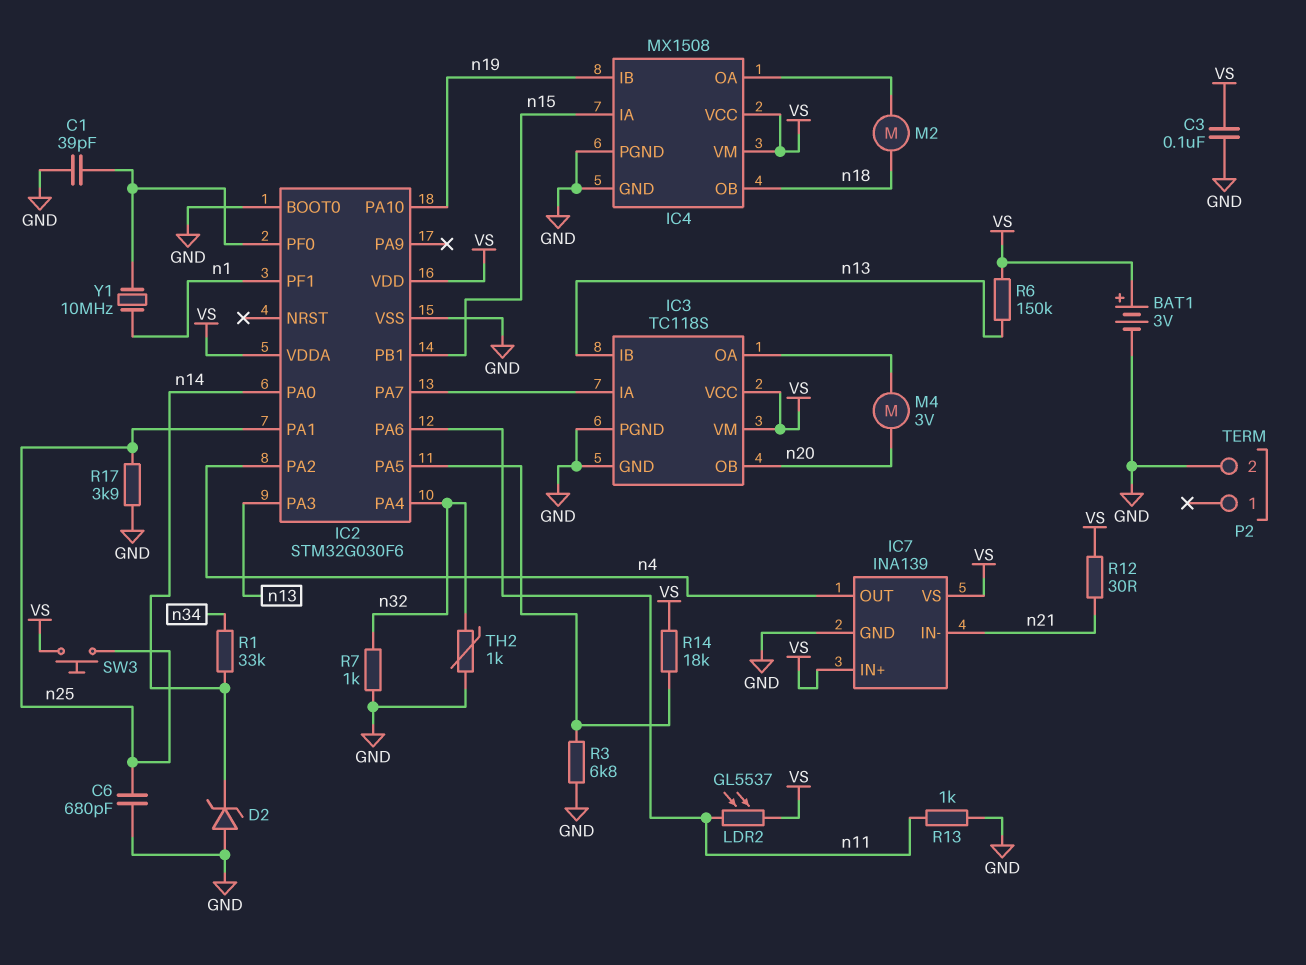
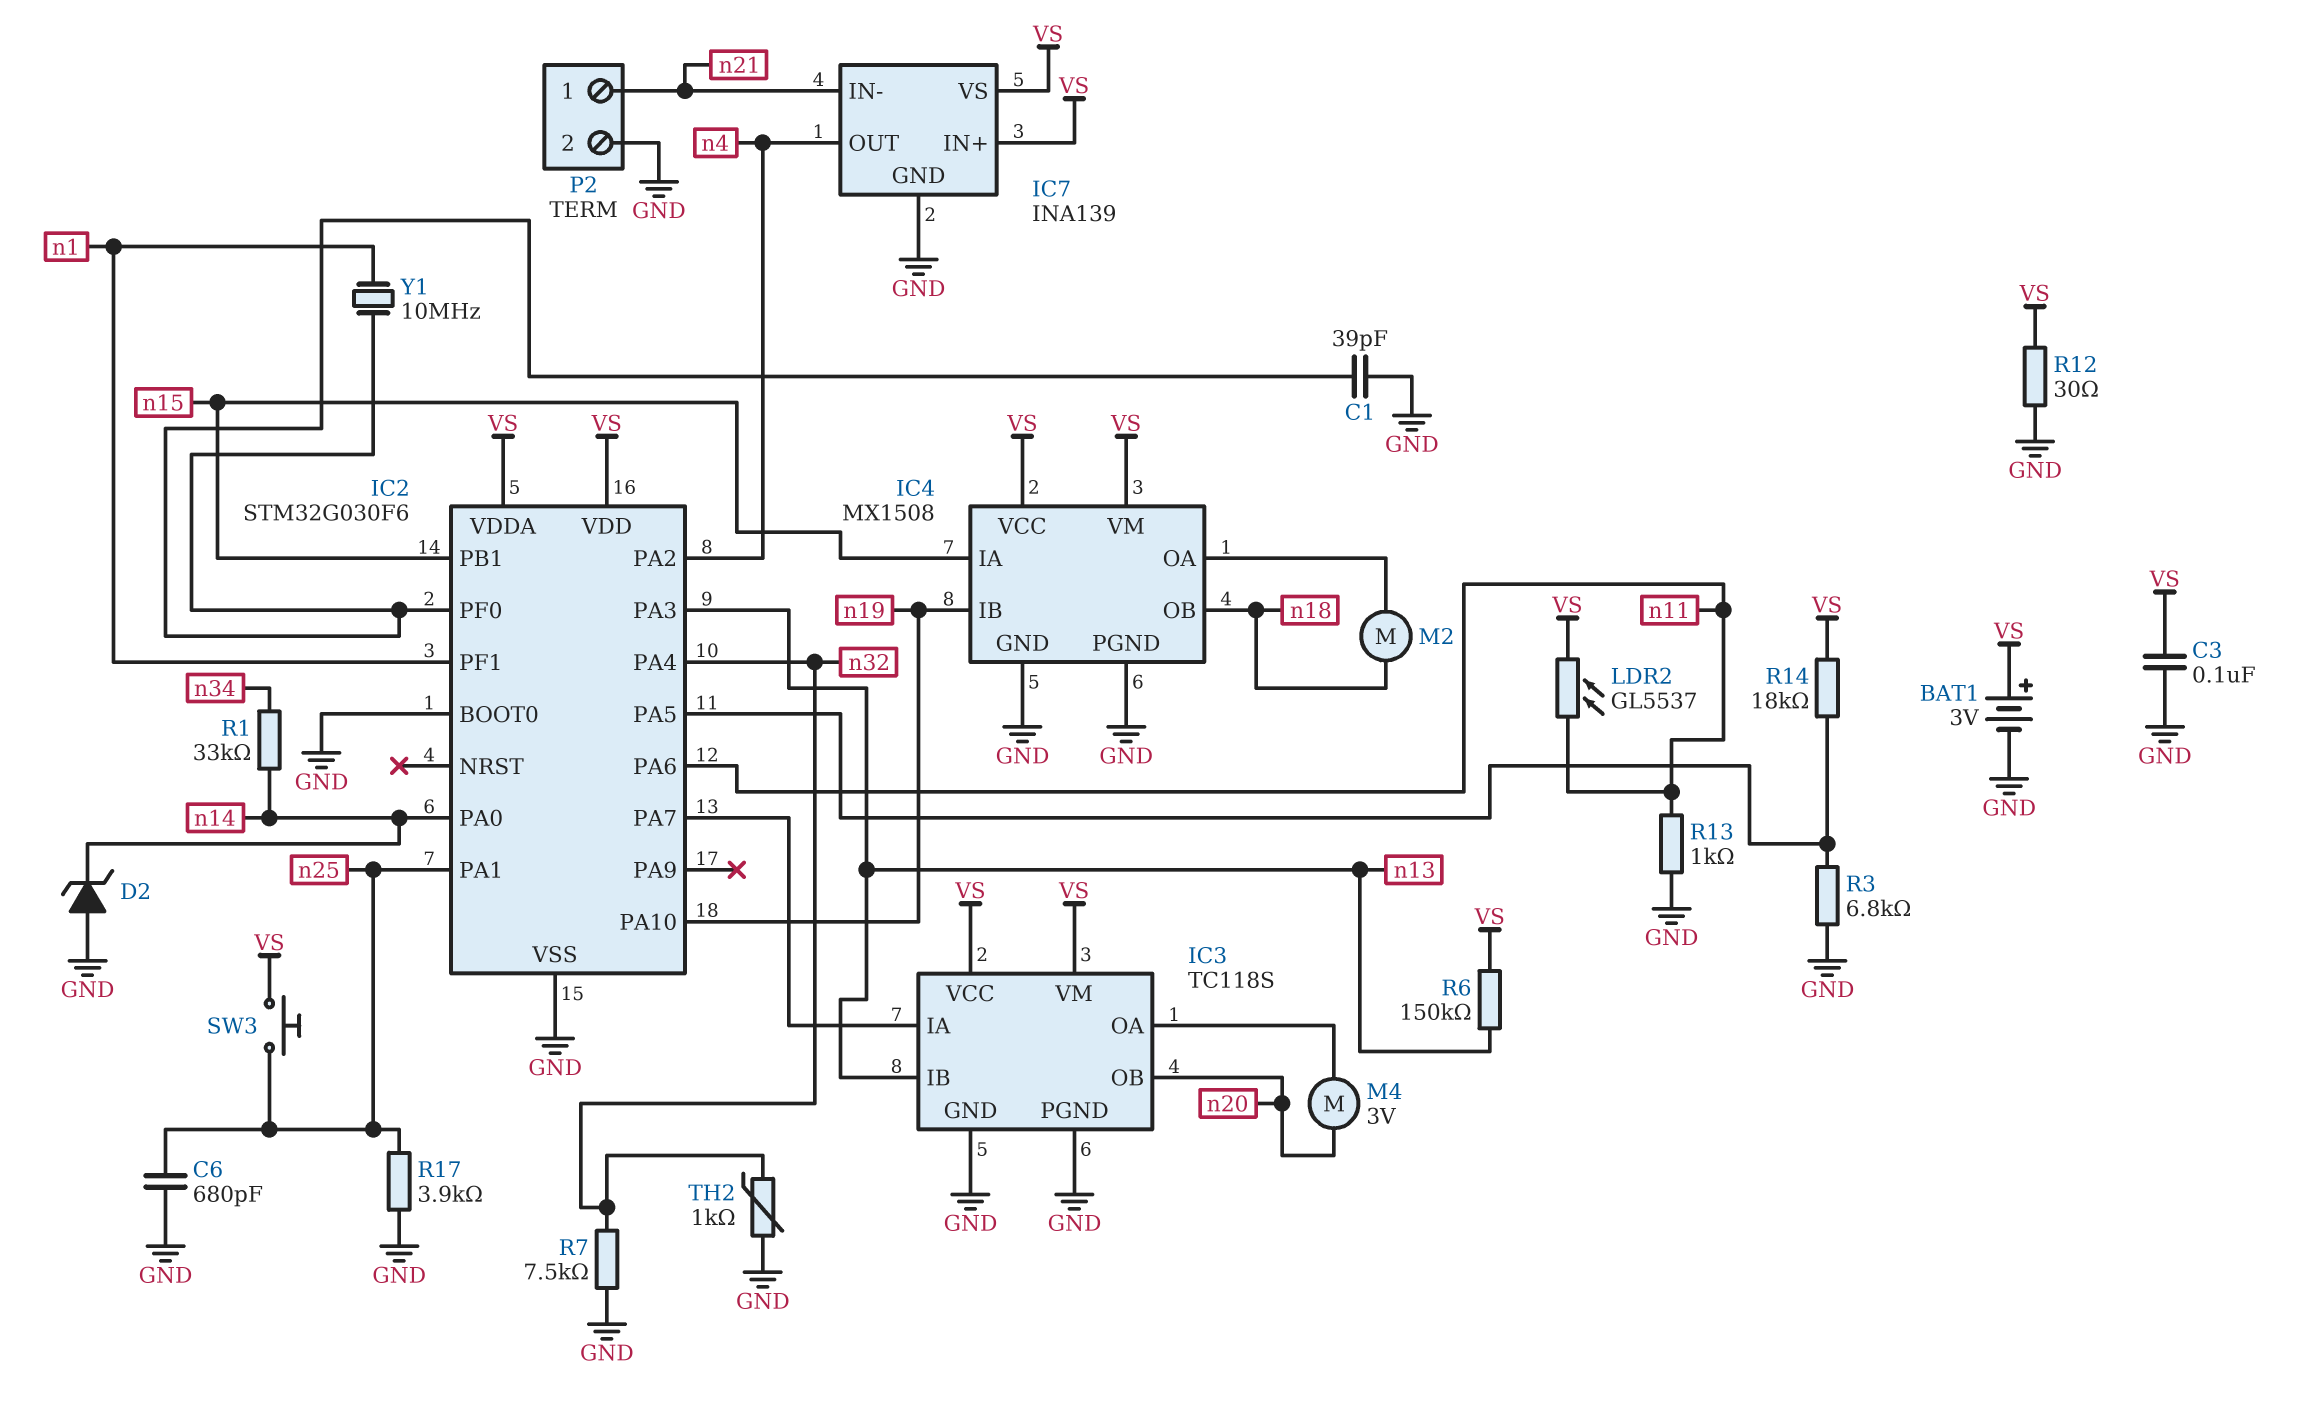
P2 pin 1: none -> n21
R7: 1k (GND, n32) -> 7.5k (GND, n32)
R12: 30 (VS, n21) -> 30 (GND, VS)

